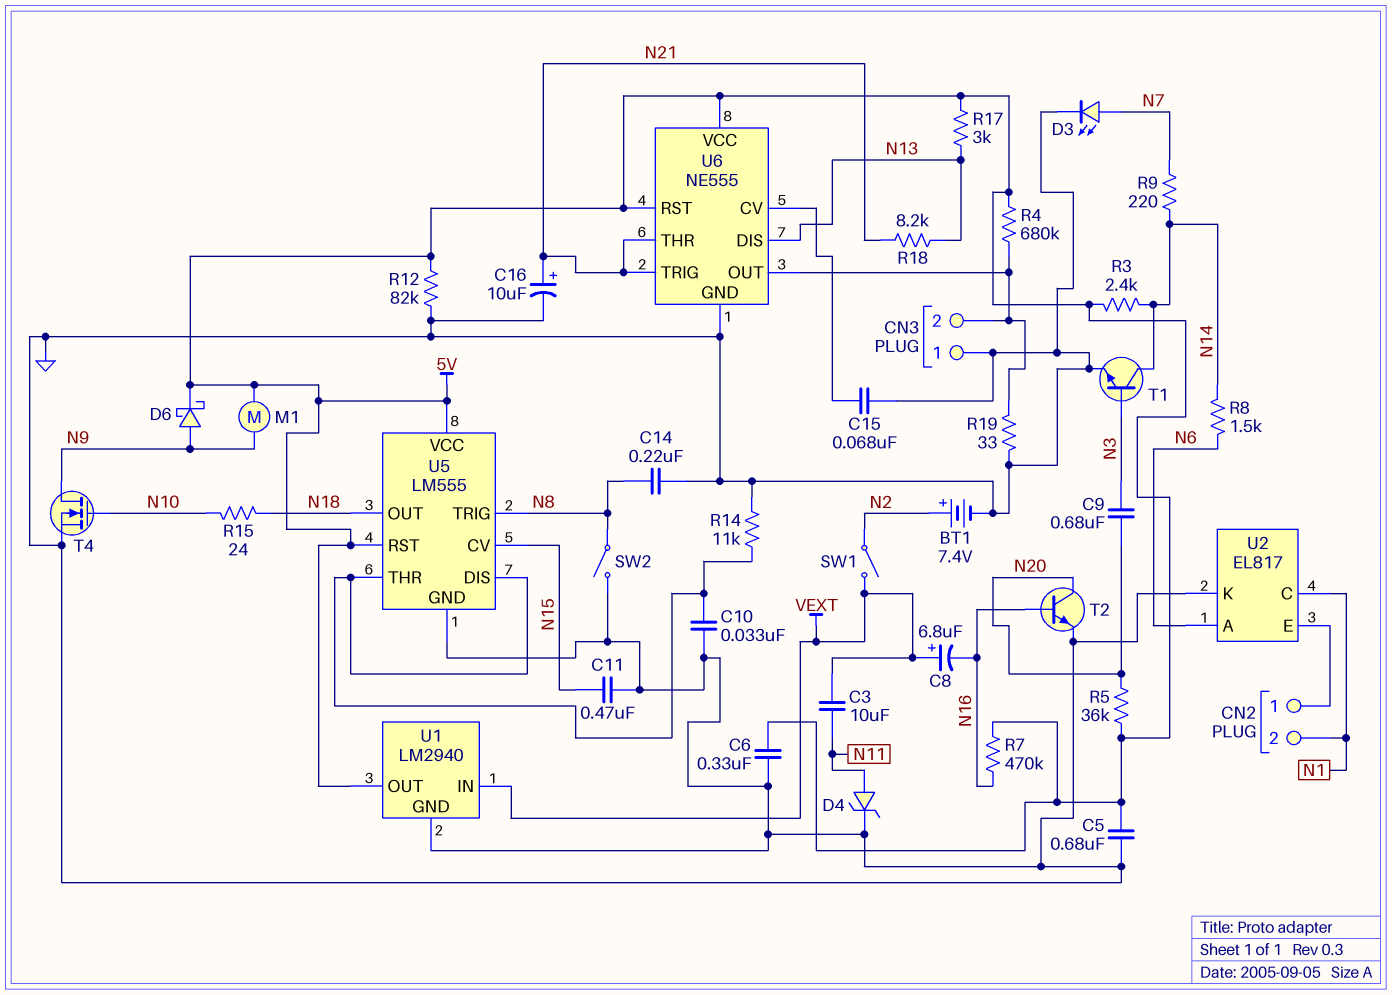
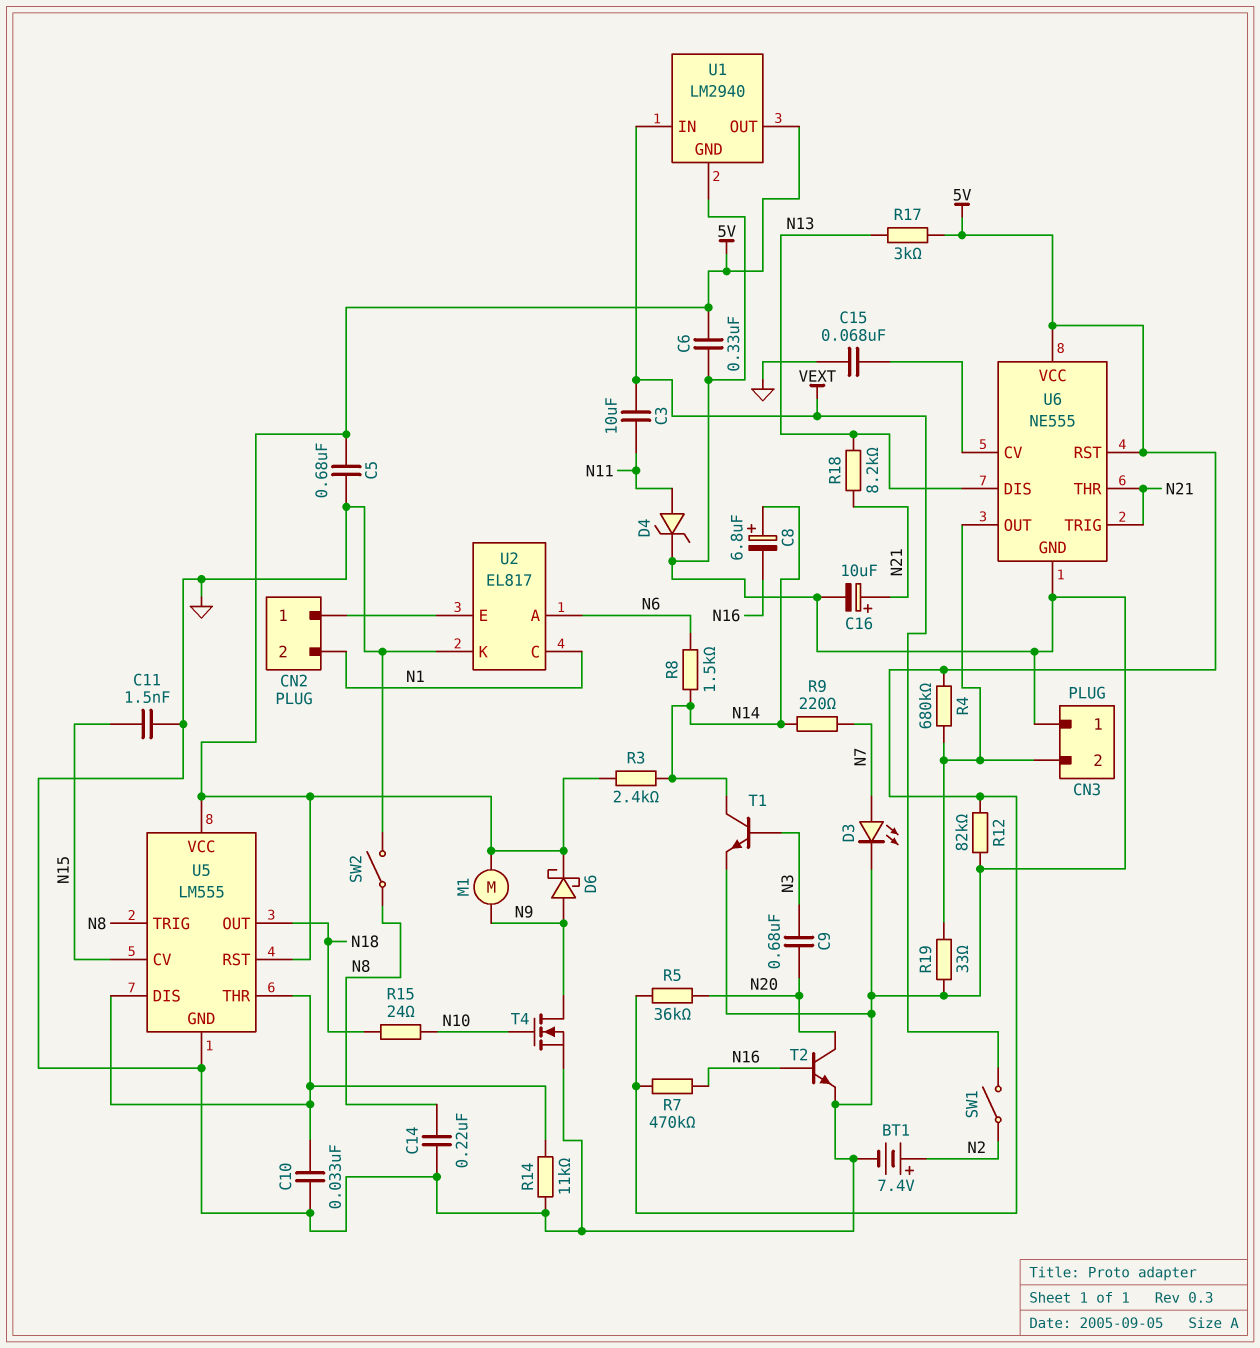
C8: 6.8uF (plus VEXT, minus N16) -> 6.8uF (plus N14, minus N16)
C11: 470nF (GND, N15) -> 1.5nF (GND, N15)

